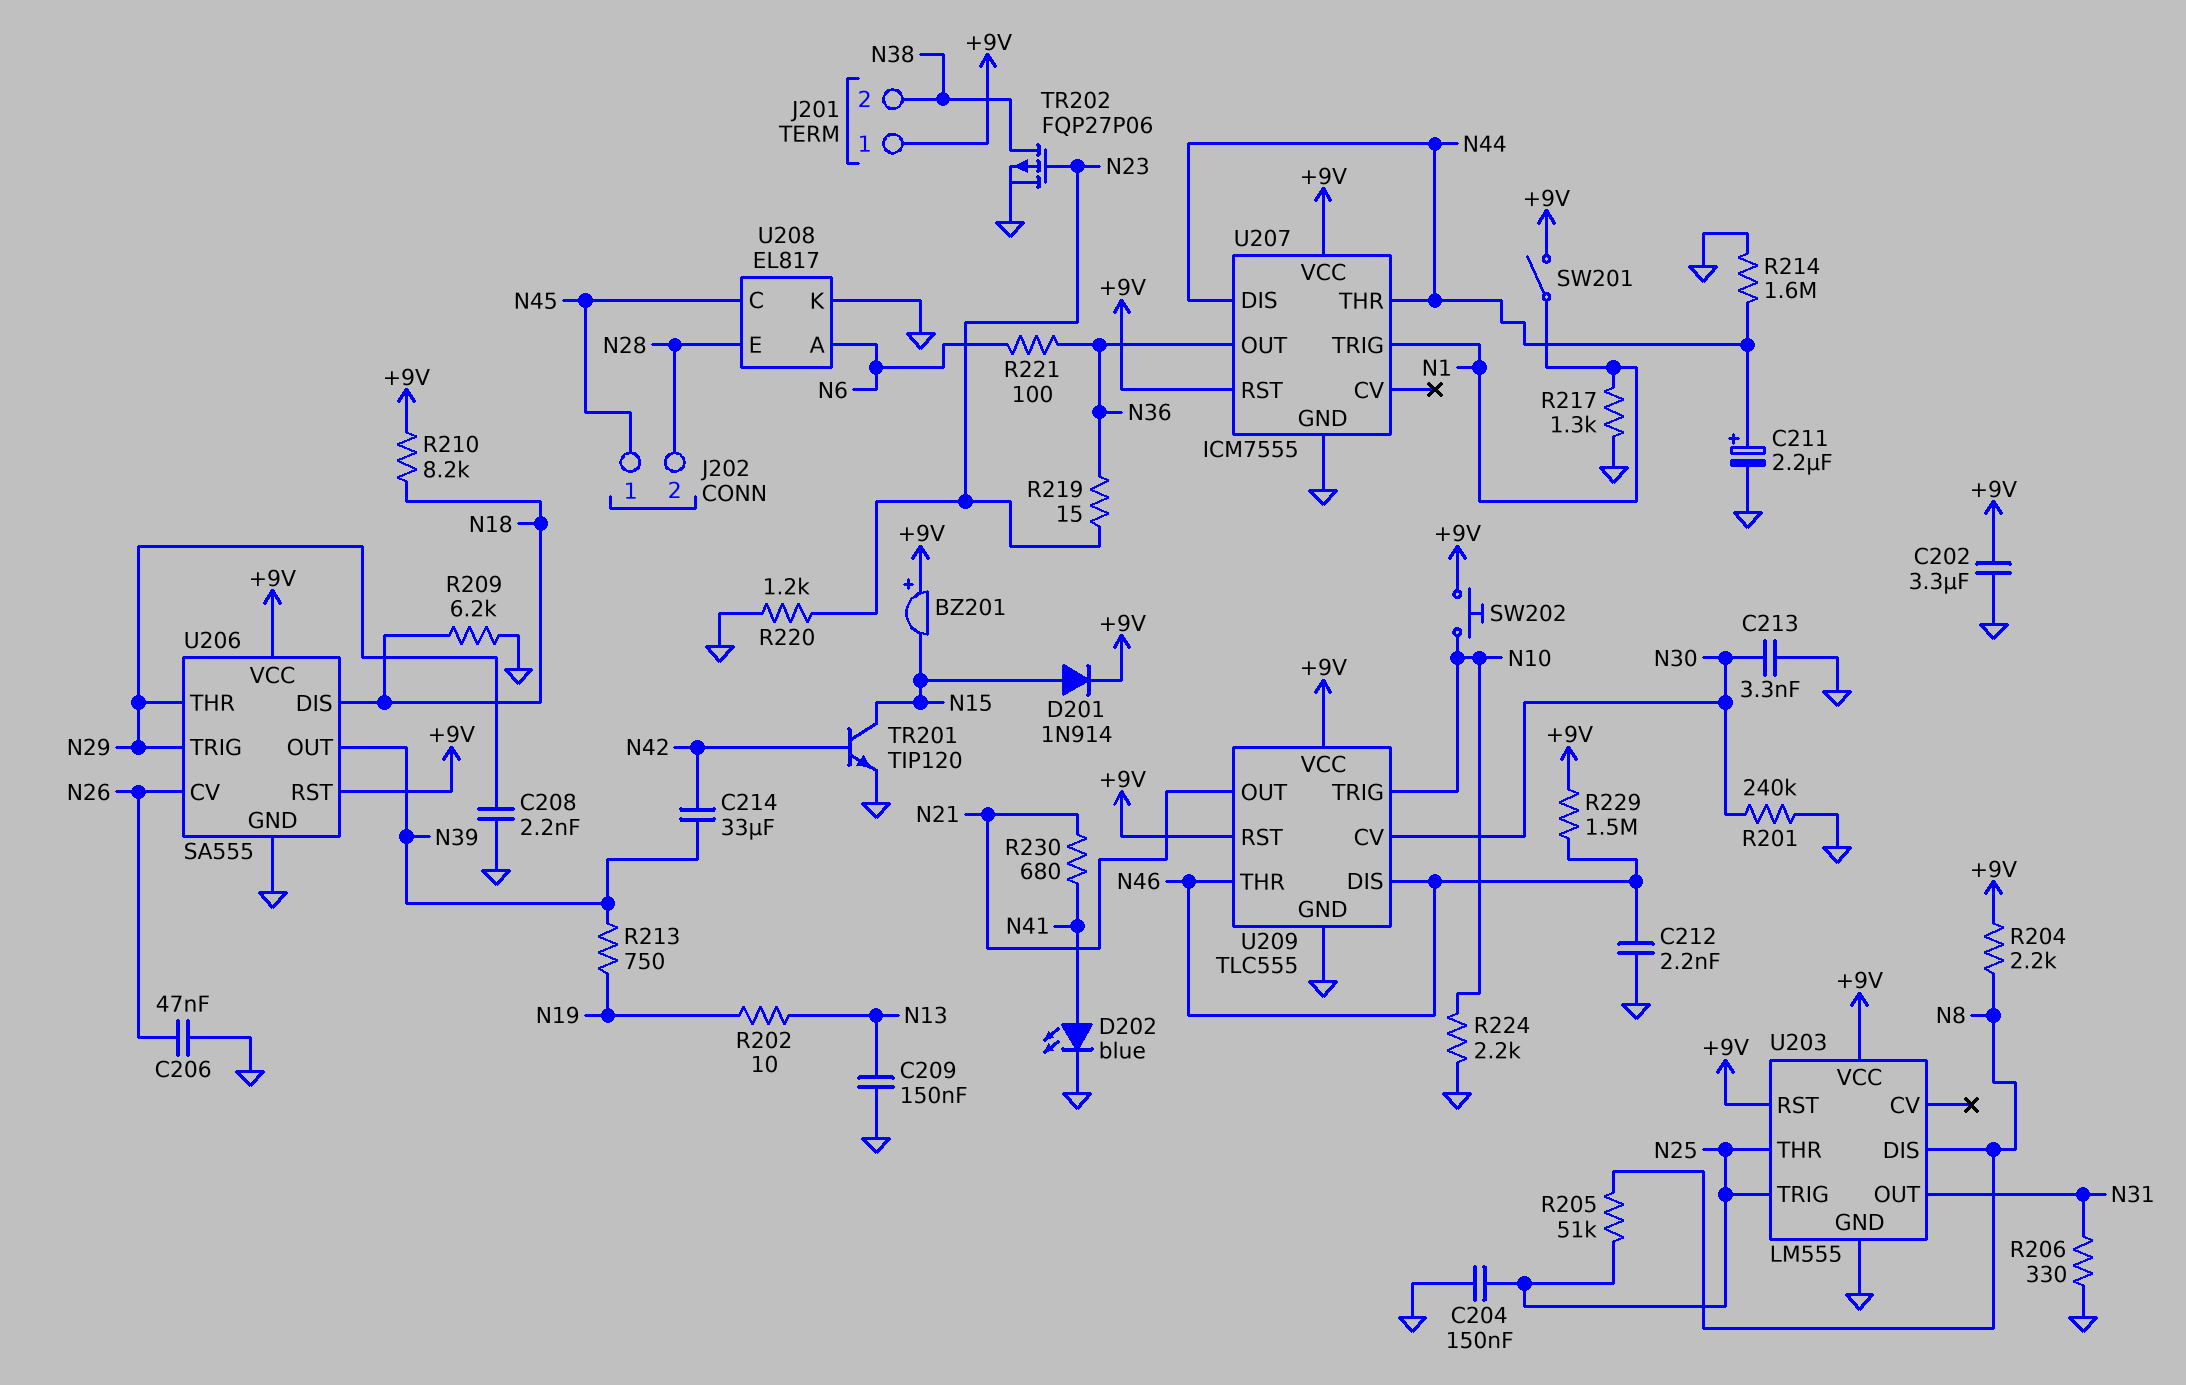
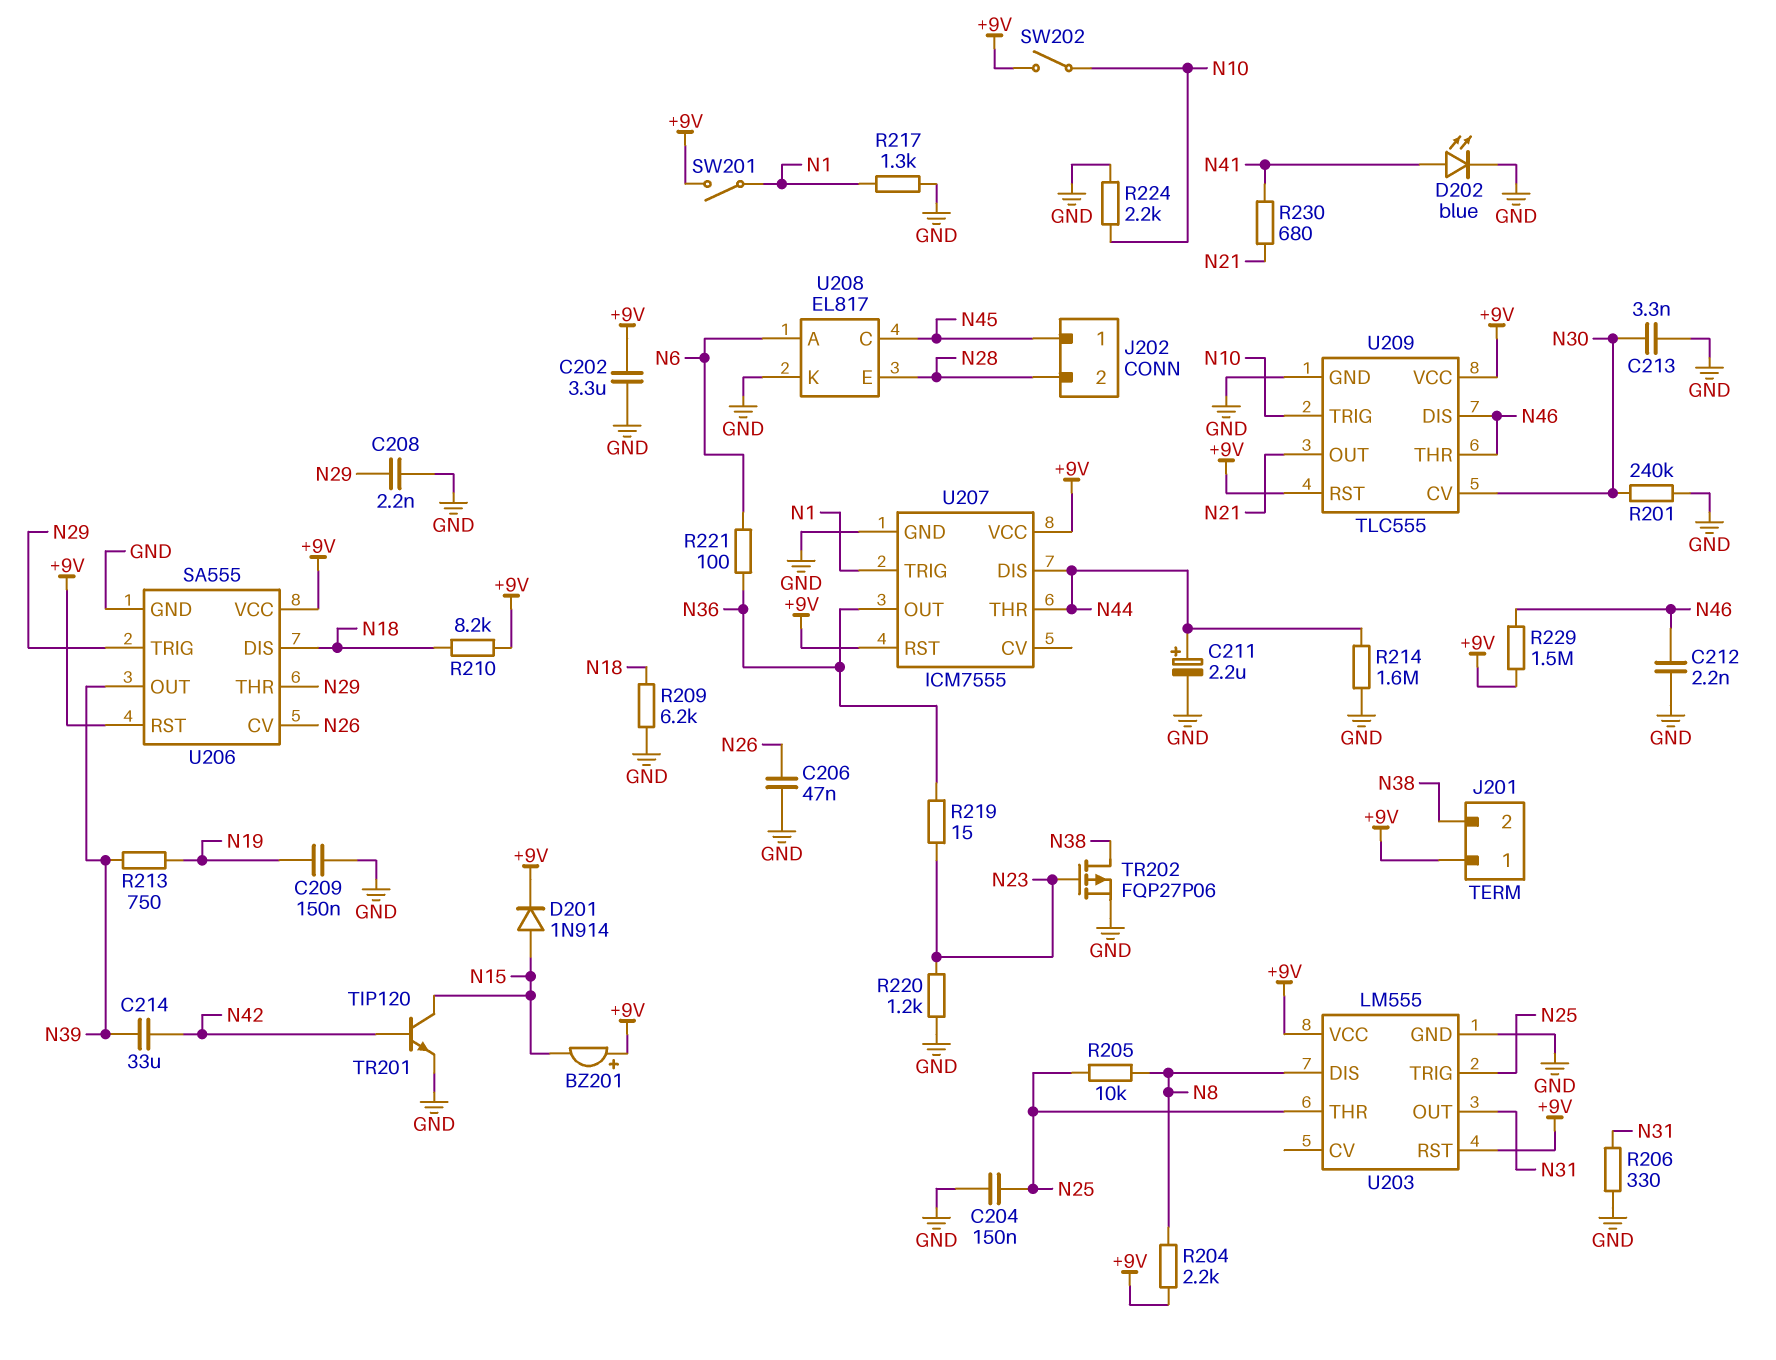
C209: 150nF (GND, N13) -> 150nF (GND, N19)
R202: 10 (N13, N19) -> none
R205: 51k (N8, N25) -> 10k (N8, N25)
SW202: button (+9V, N10) -> switch (+9V, N10)

